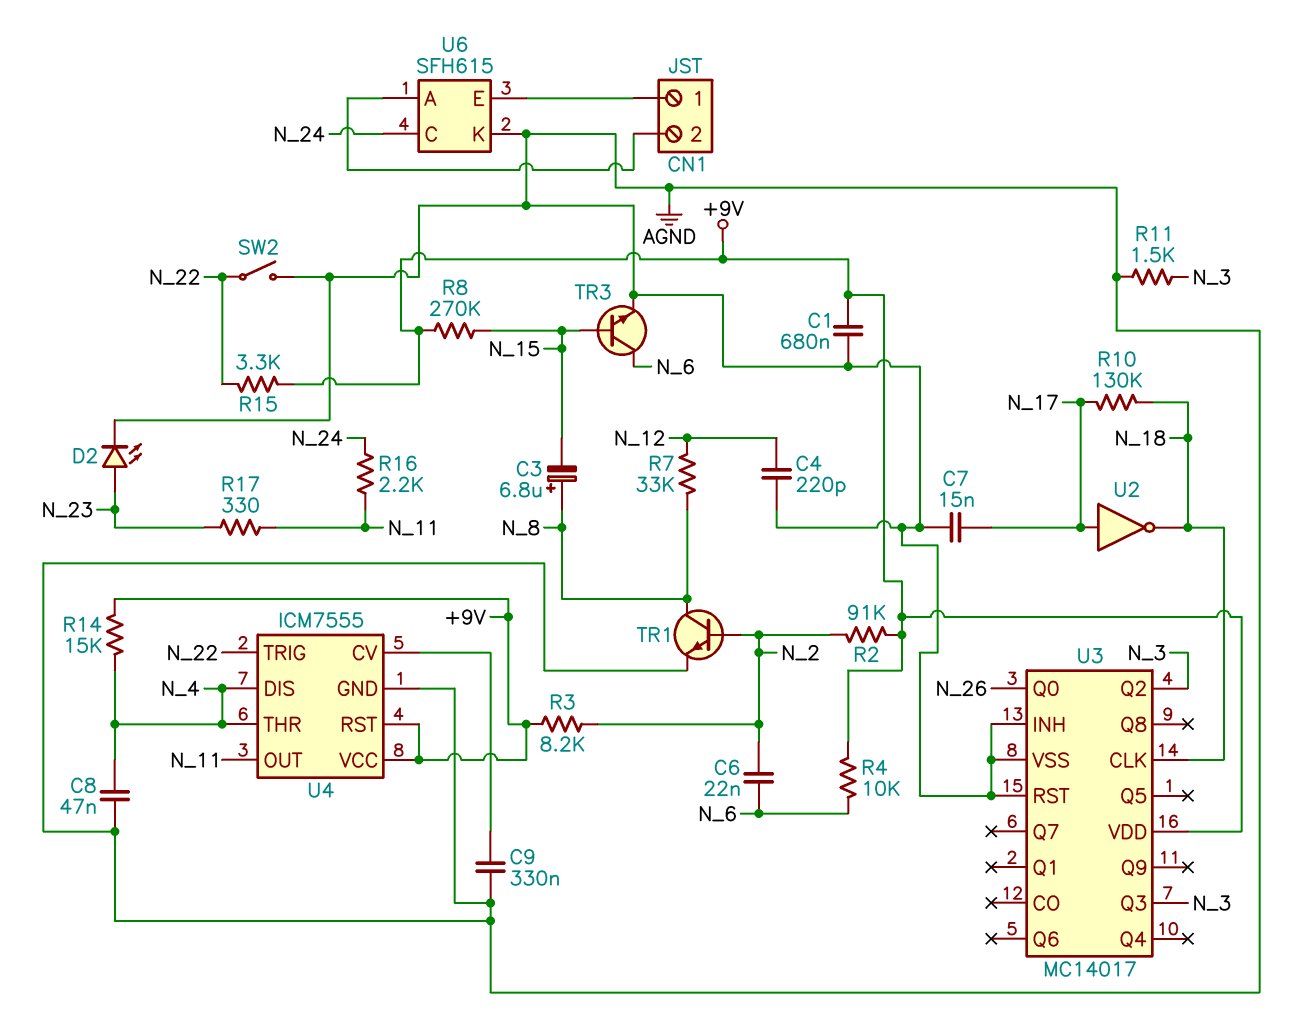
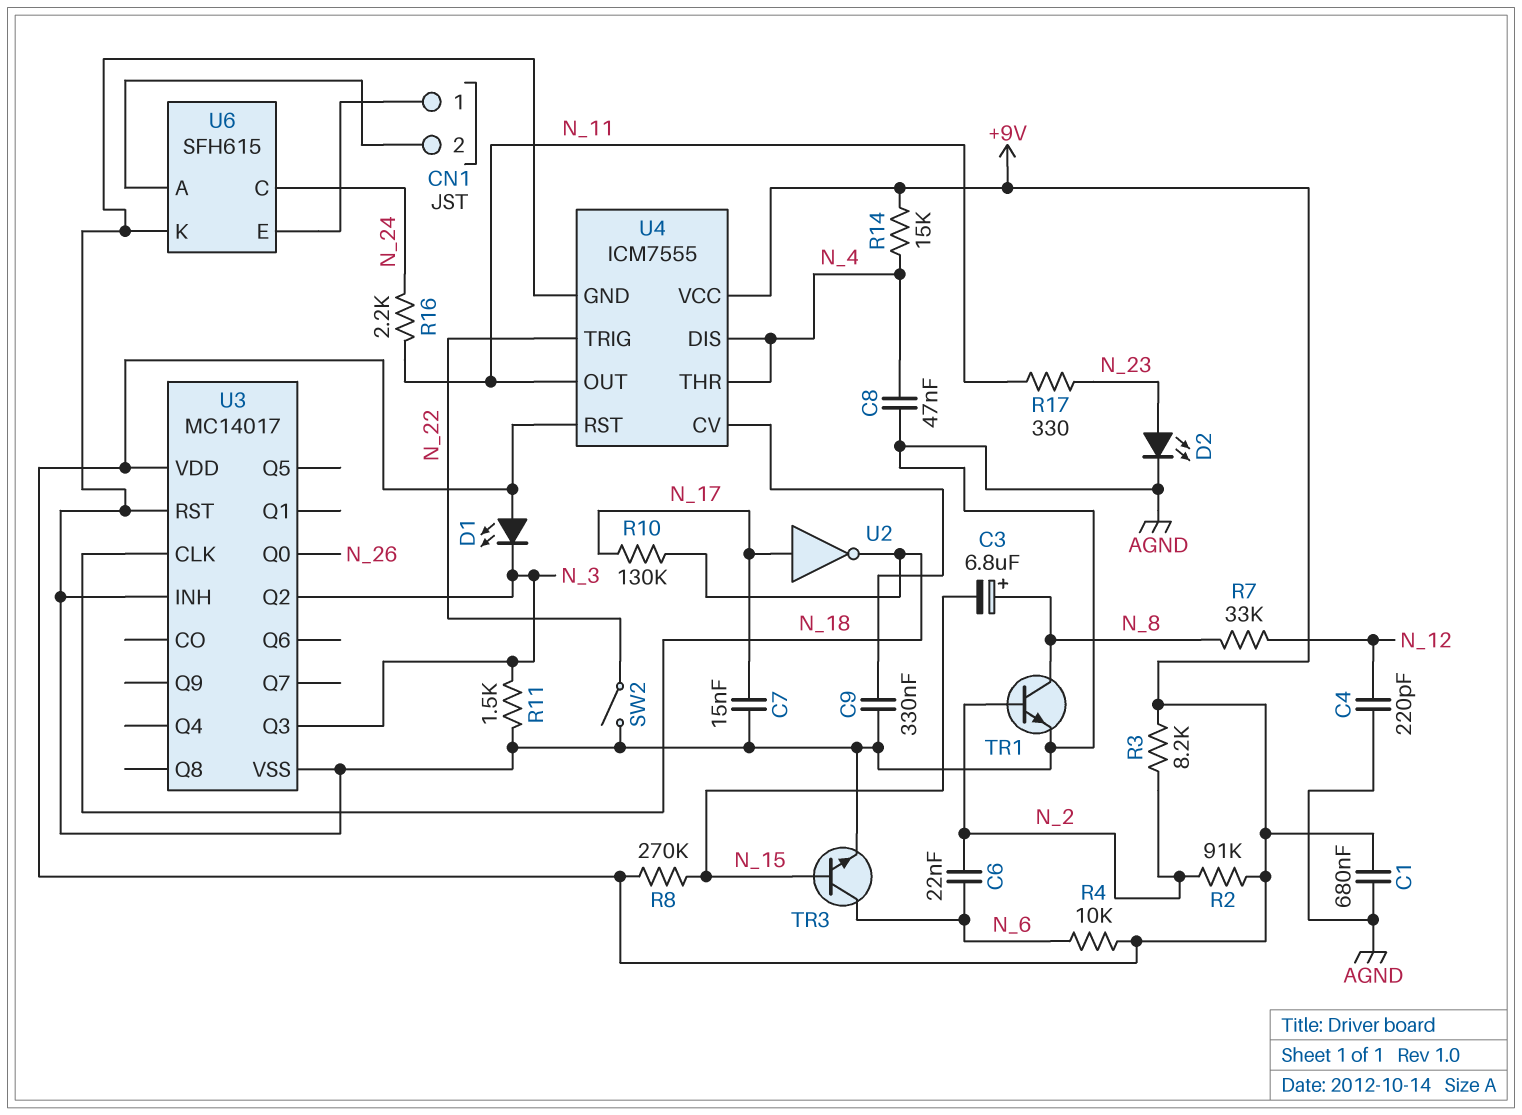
D1: none -> LED (A +9V, K N_3)
R15: 3.3k (+9V, N_22) -> none

